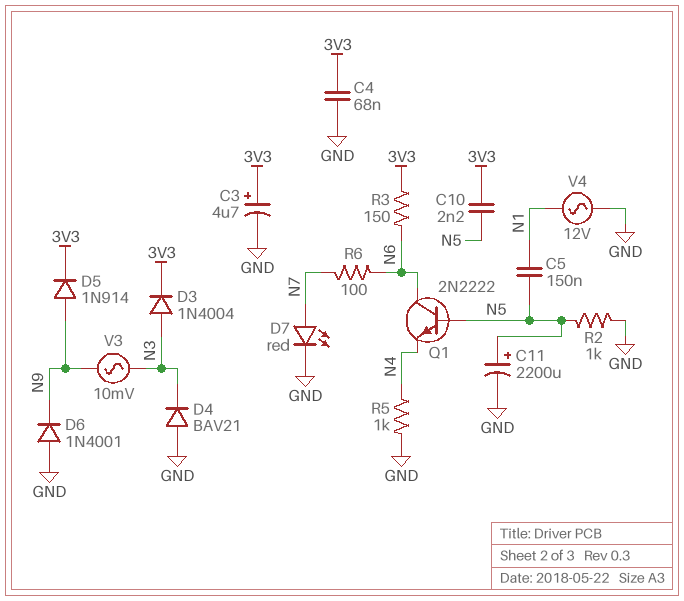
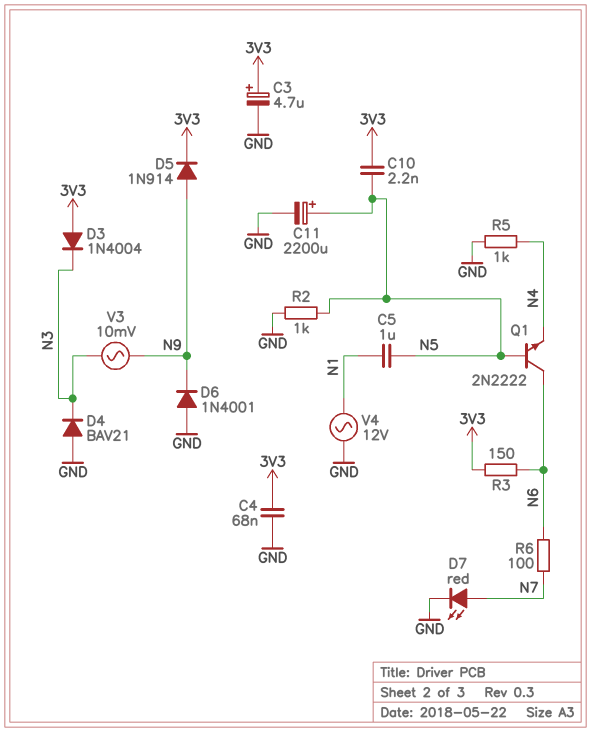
C5: 150nF (N1, N5) -> 1uF (N1, N5)
D3: diode 1N4004 (A N3, K 3V3) -> diode 1N4004 (A 3V3, K N3)

